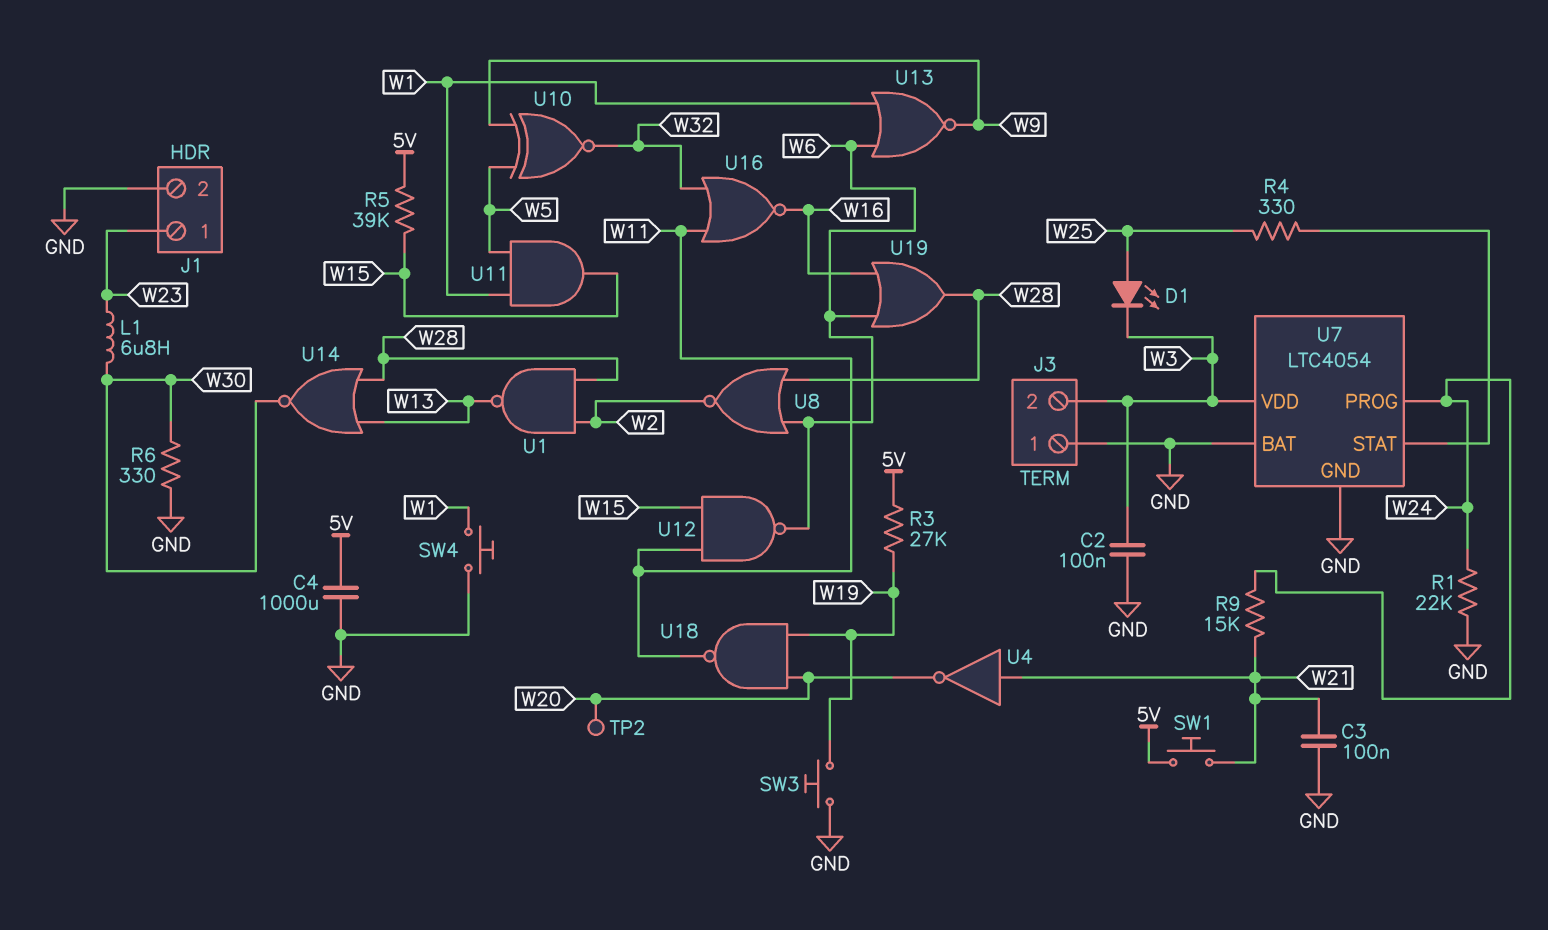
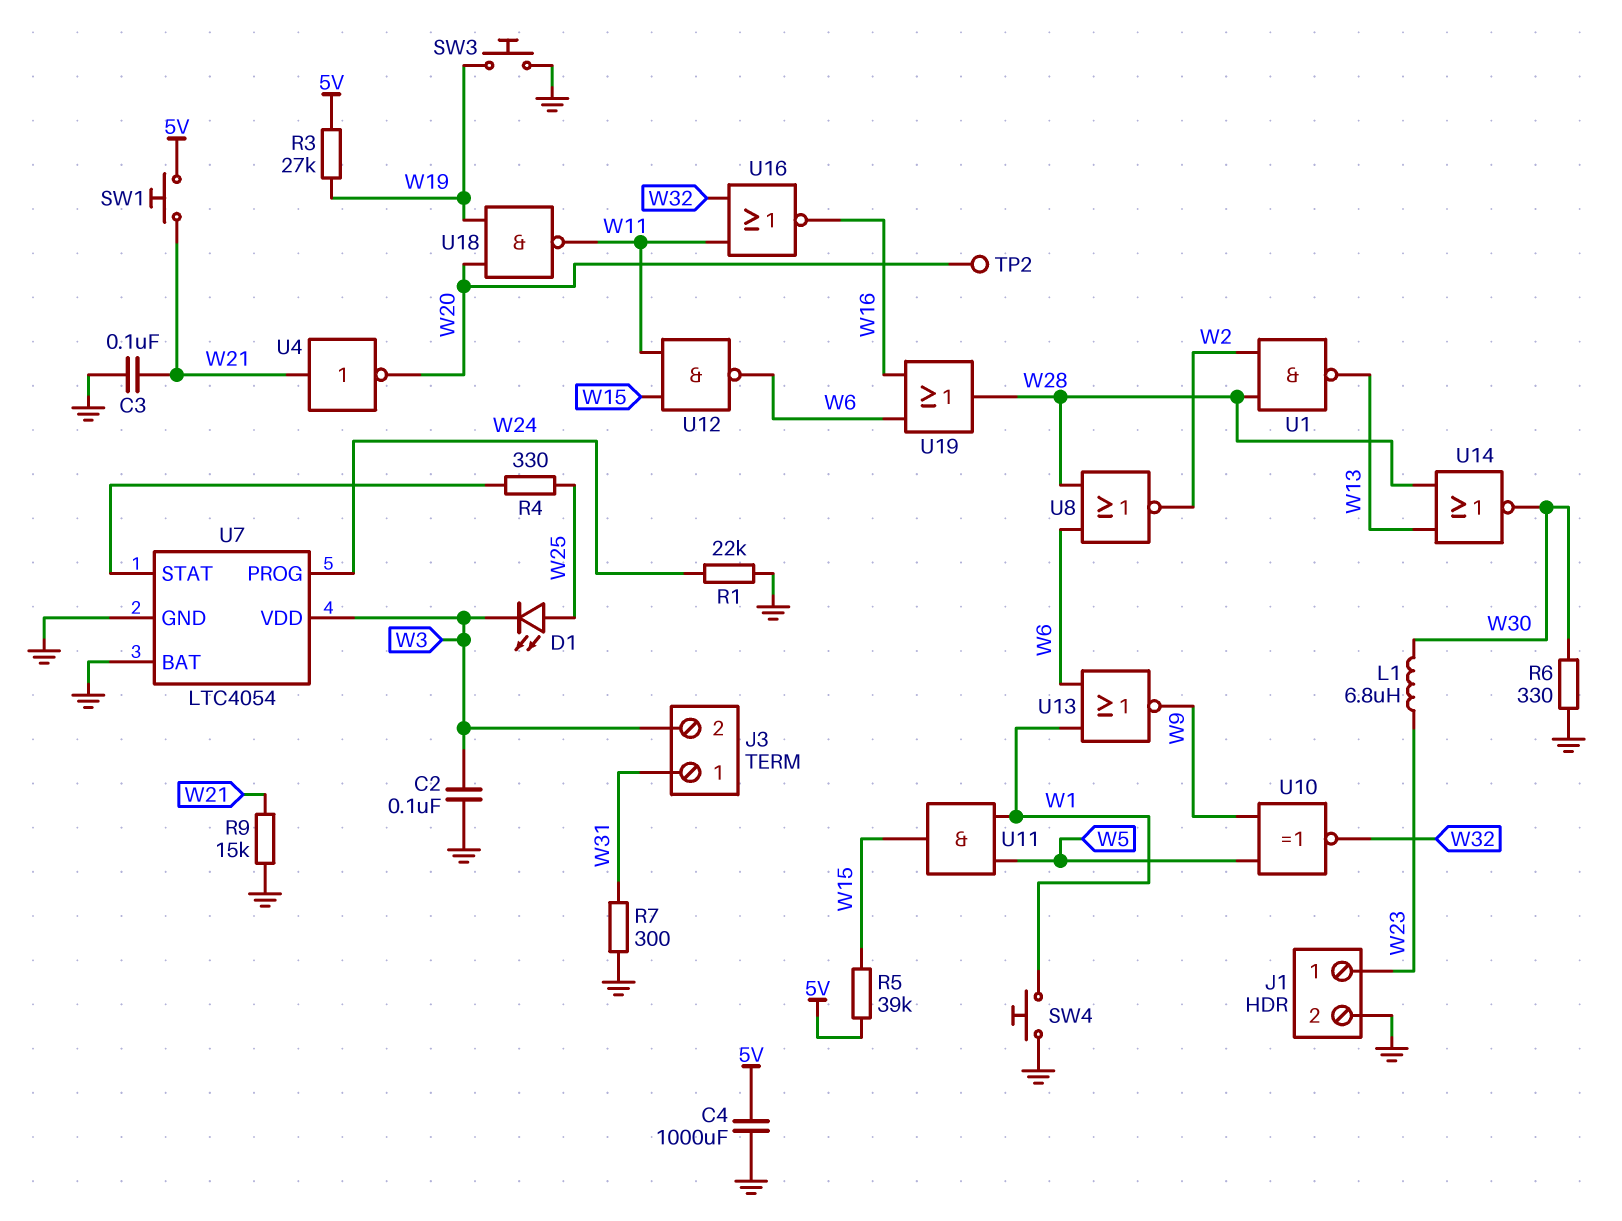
J3 pin 1: GND -> W31
R7: none -> 300 (GND, W31)
R9: 15k (W21, W24) -> 15k (GND, W21)

